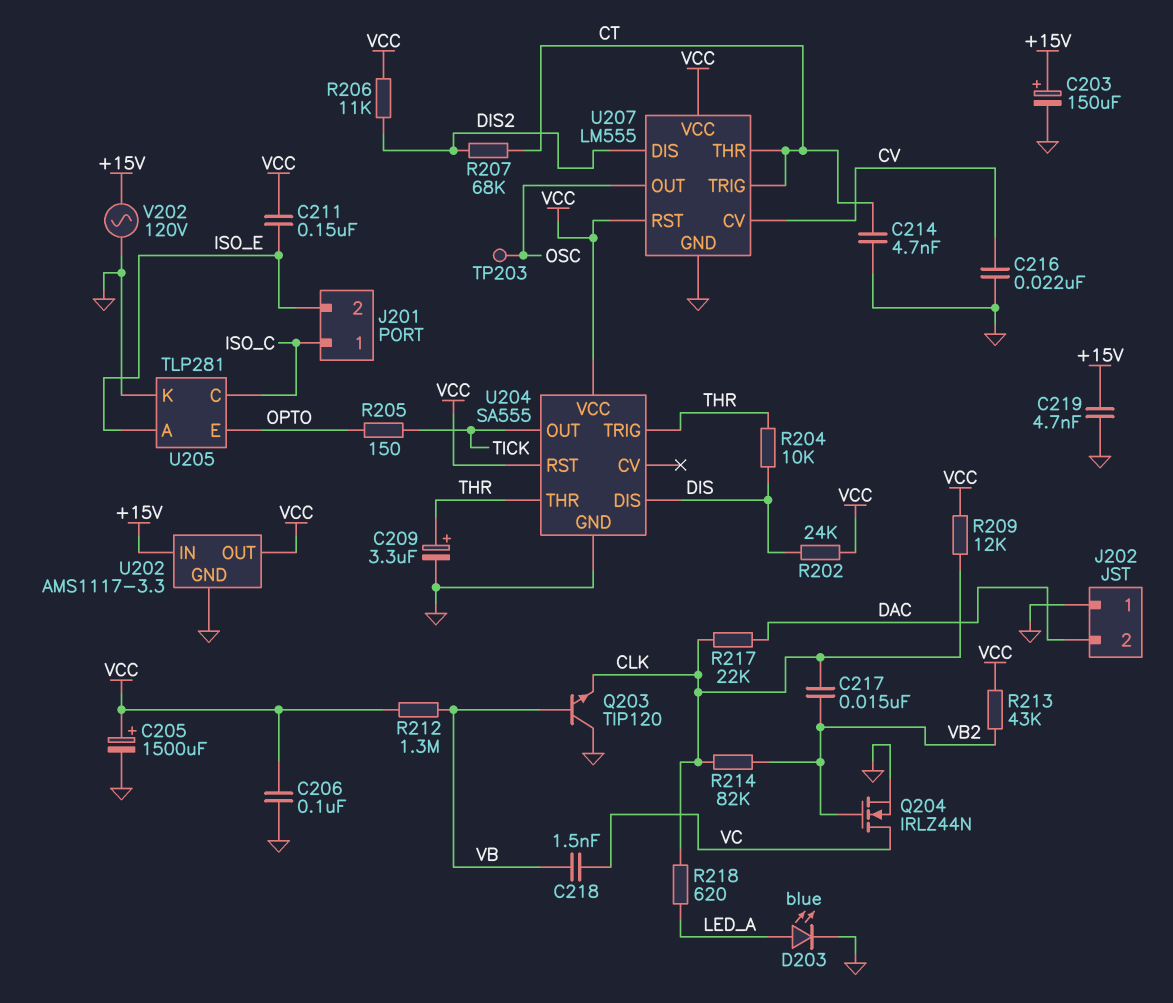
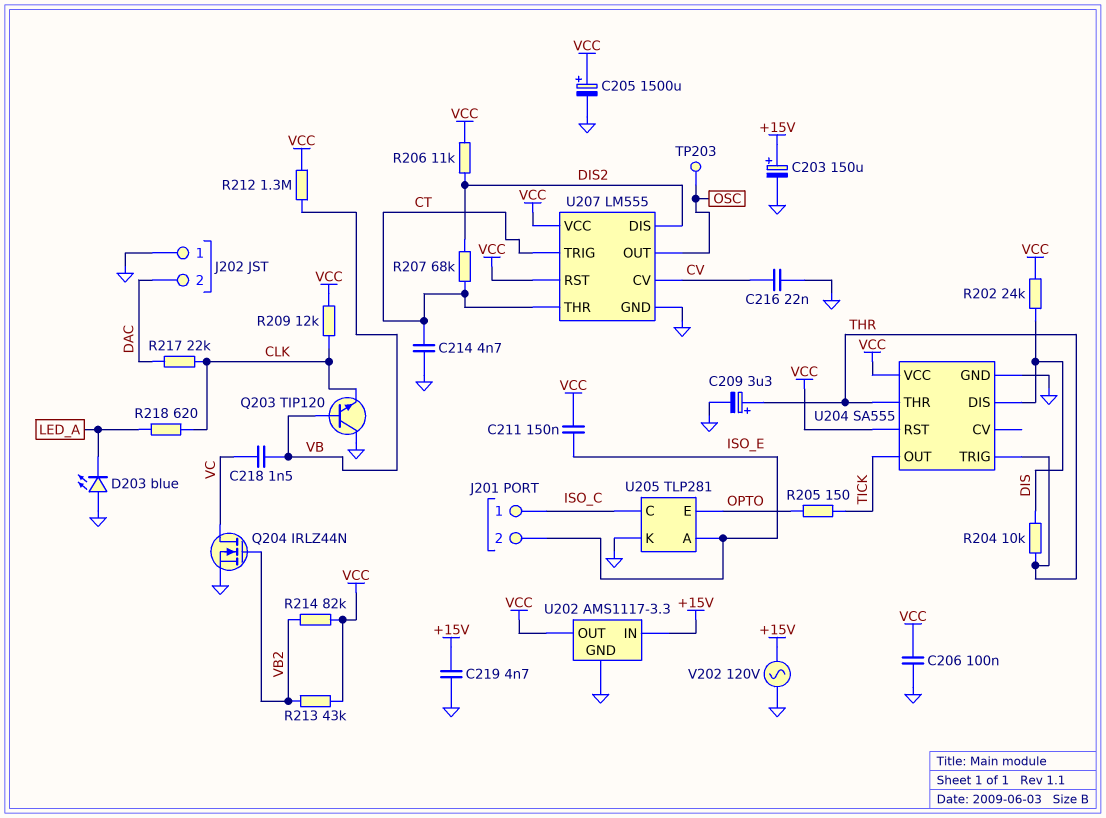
C217: 15nF (CLK, VB2) -> none
D203: LED blue (A LED_A, K GND) -> LED blue (A GND, K LED_A)
R214: 82k (CLK, VB2) -> 82k (VB2, VCC)

